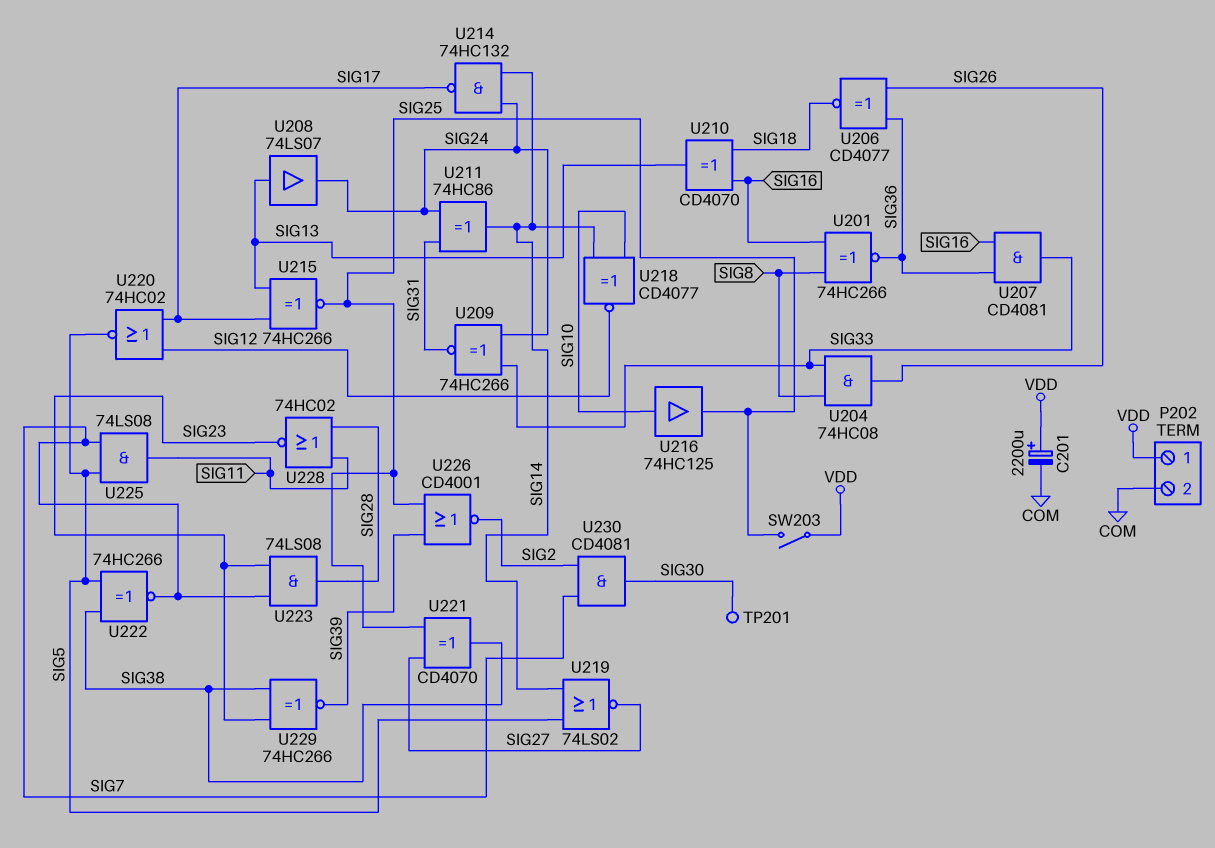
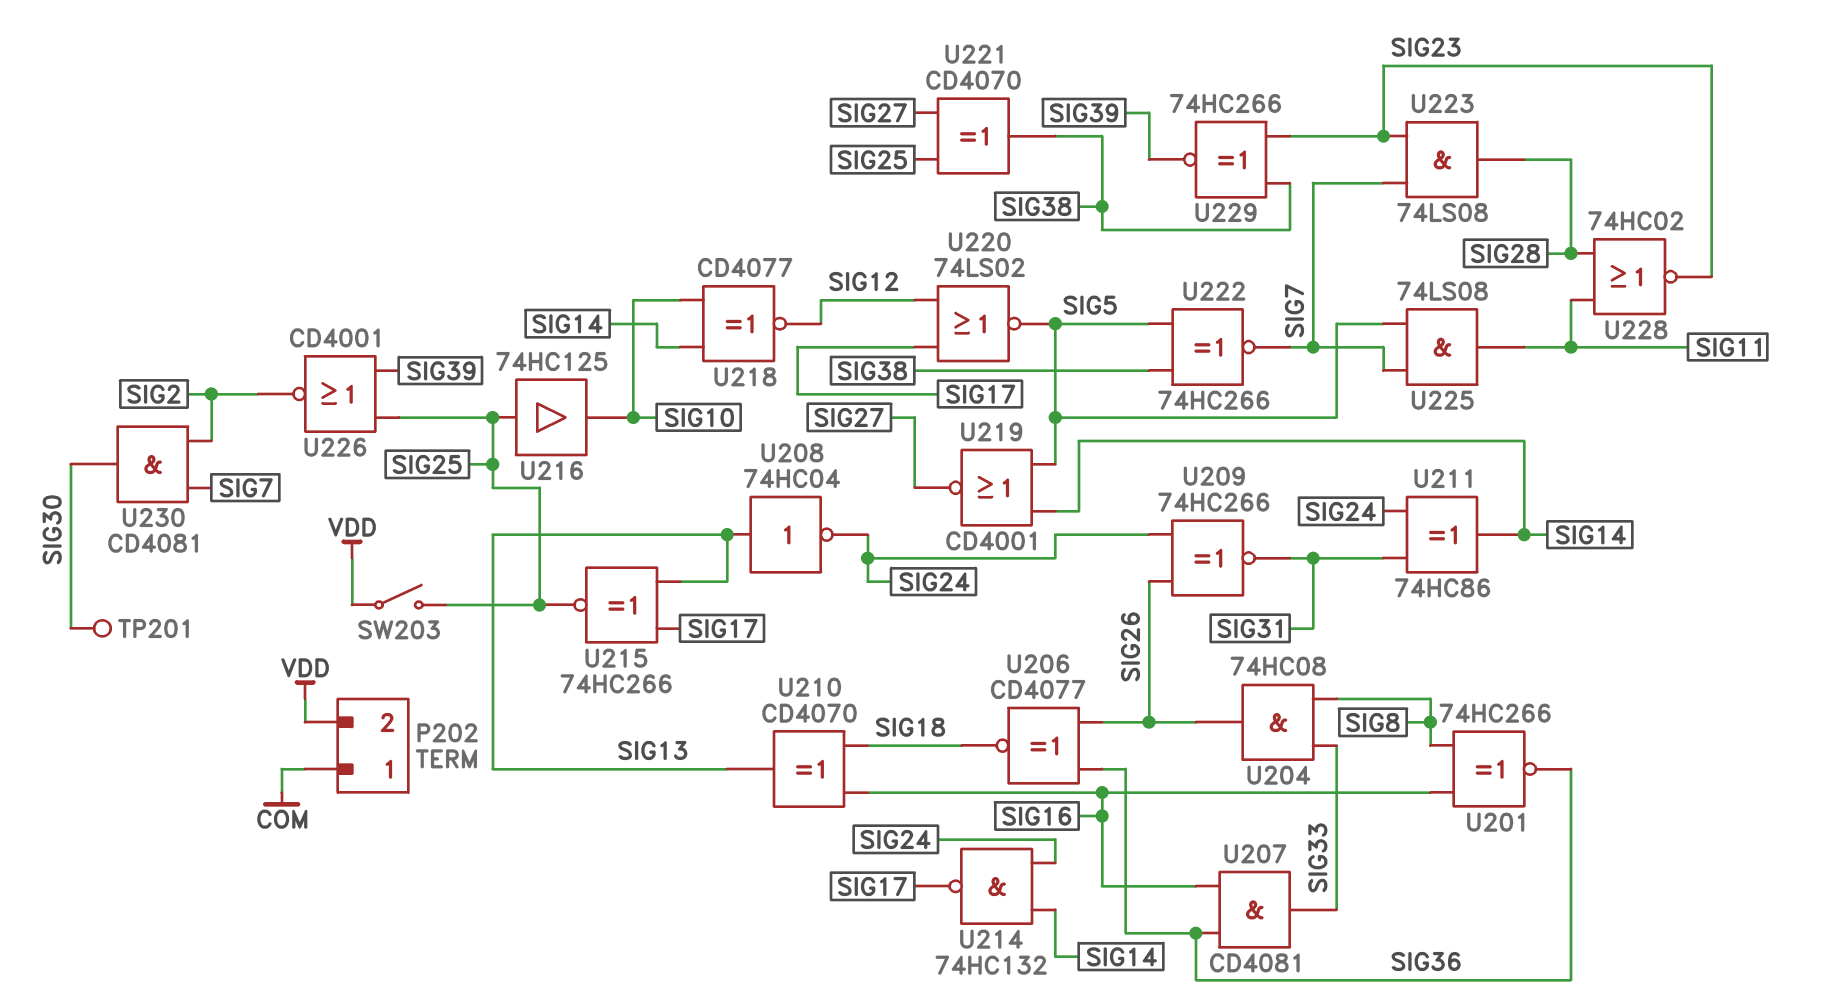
C201: 2200uF (plus VDD, minus COM) -> none
P202 pin 1: VDD -> COM
P202 pin 2: COM -> VDD
U208: buffer 74LS07 (in SIG13, out SIG24) -> NOT 74HC04 (in SIG13, out SIG24)
U209: XNOR 74HC266 (in SIG24, in SIG33, out SIG31) -> XNOR 74HC266 (in SIG24, in SIG26, out SIG31)
U216: buffer 74HC125 (in SIG10, out SIG25) -> buffer 74HC125 (in SIG25, out SIG10)
U219: NOR 74LS02 (in SIG5, in SIG14, out SIG27) -> NOR CD4001 (in SIG5, in SIG14, out SIG27)
U220: NOR 74HC02 (in SIG12, in SIG17, out SIG5) -> NOR 74LS02 (in SIG12, in SIG17, out SIG5)

